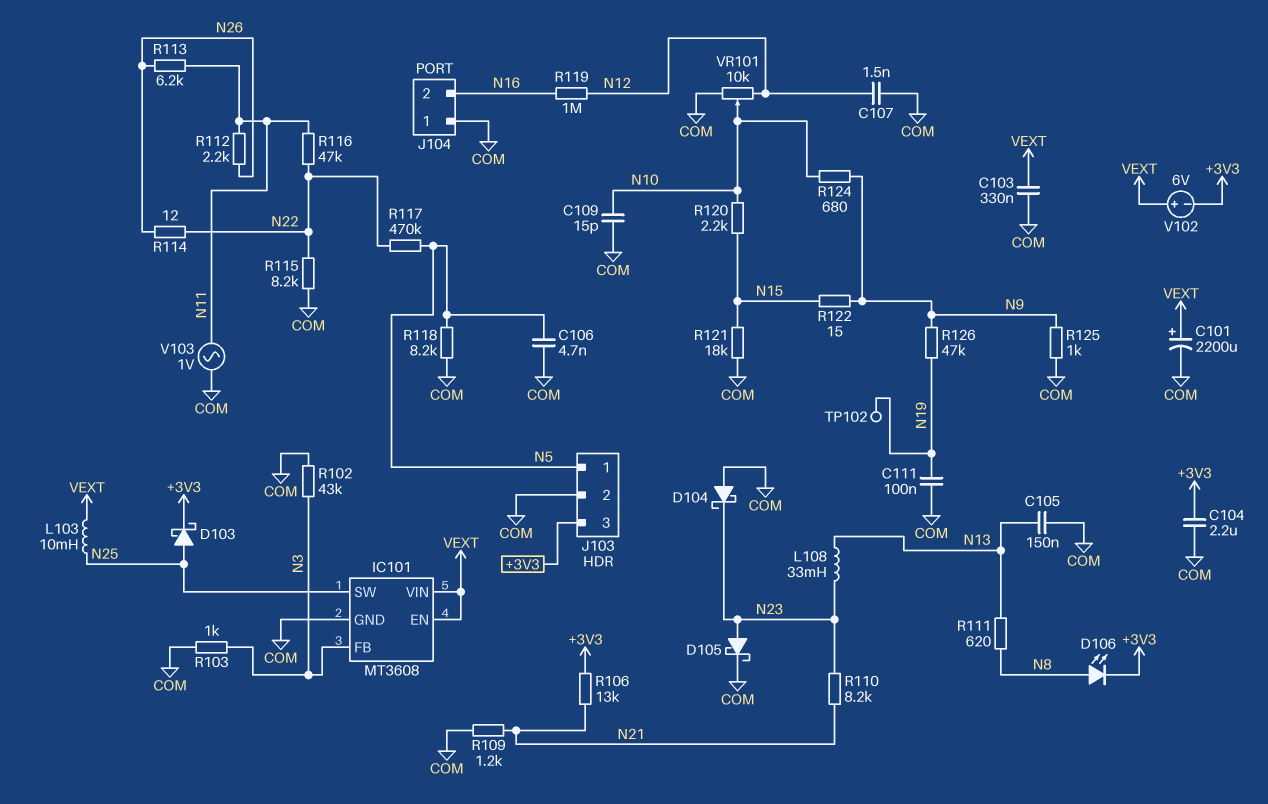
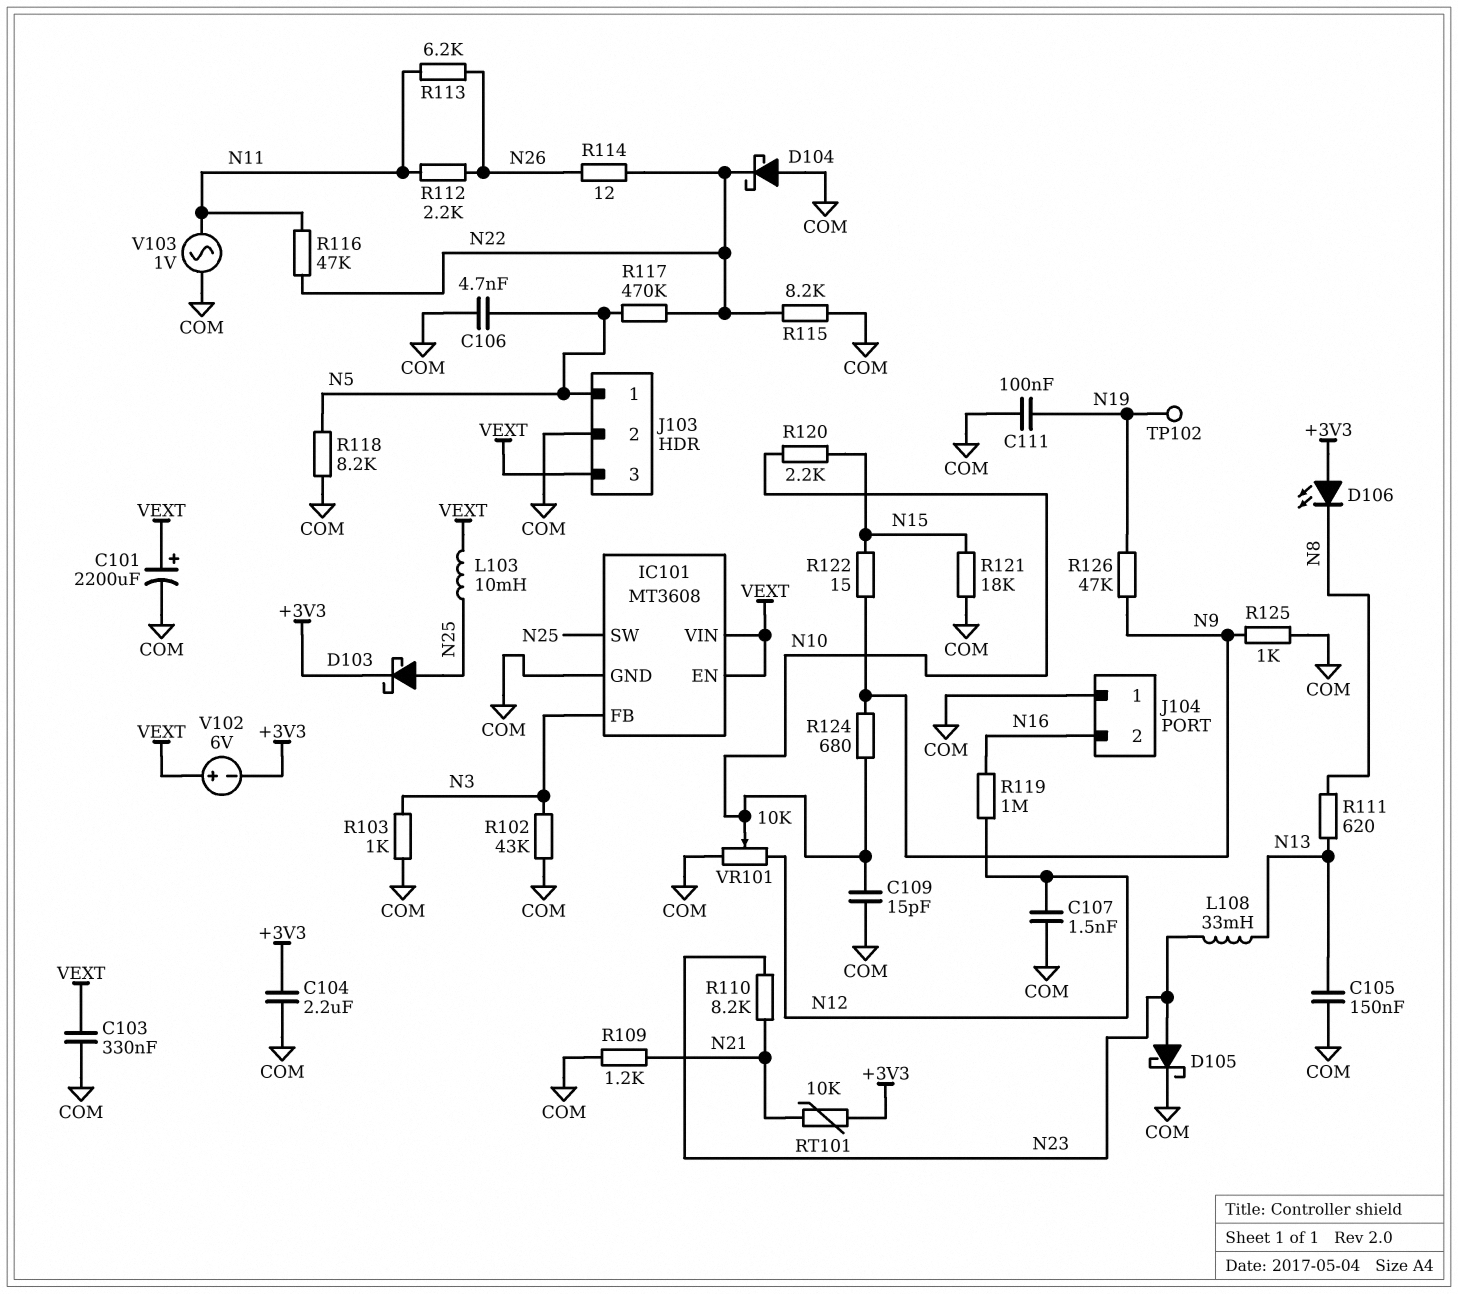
D104: schottky (A COM, K N23) -> schottky (A COM, K N22)
D106: LED (A N8, K +3V3) -> LED (A +3V3, K N8)
J103 pin 3: +3V3 -> VEXT
R106: 13k (+3V3, N21) -> none
RT101: none -> 10k (+3V3, N21)

